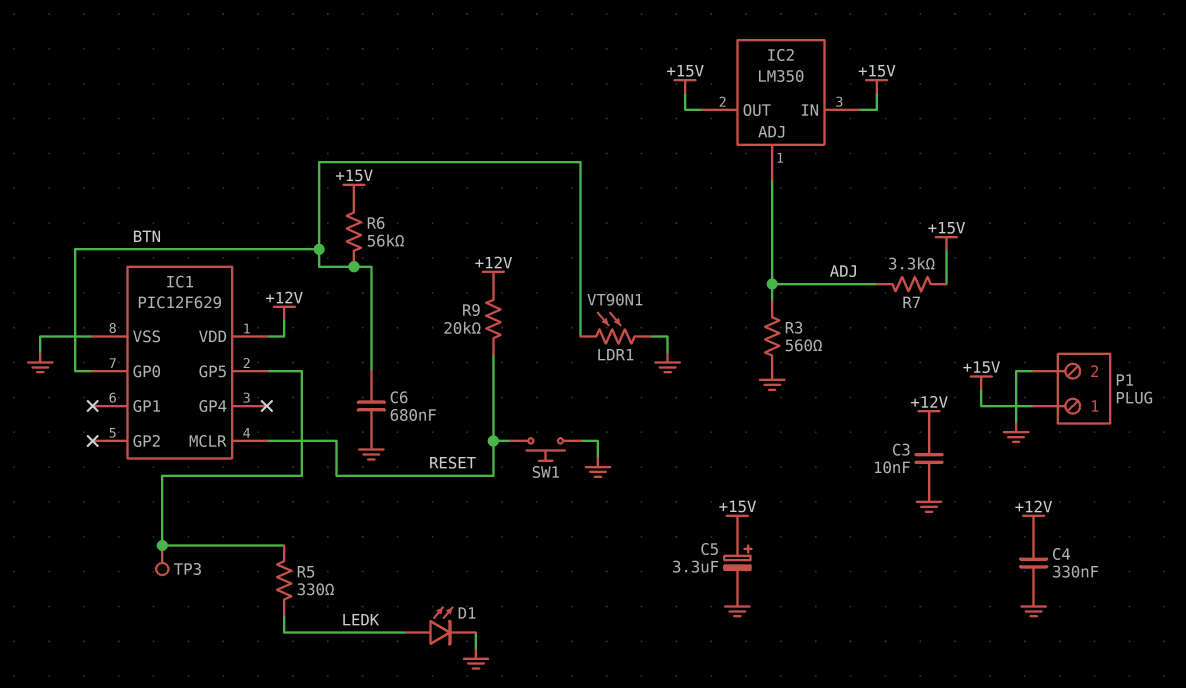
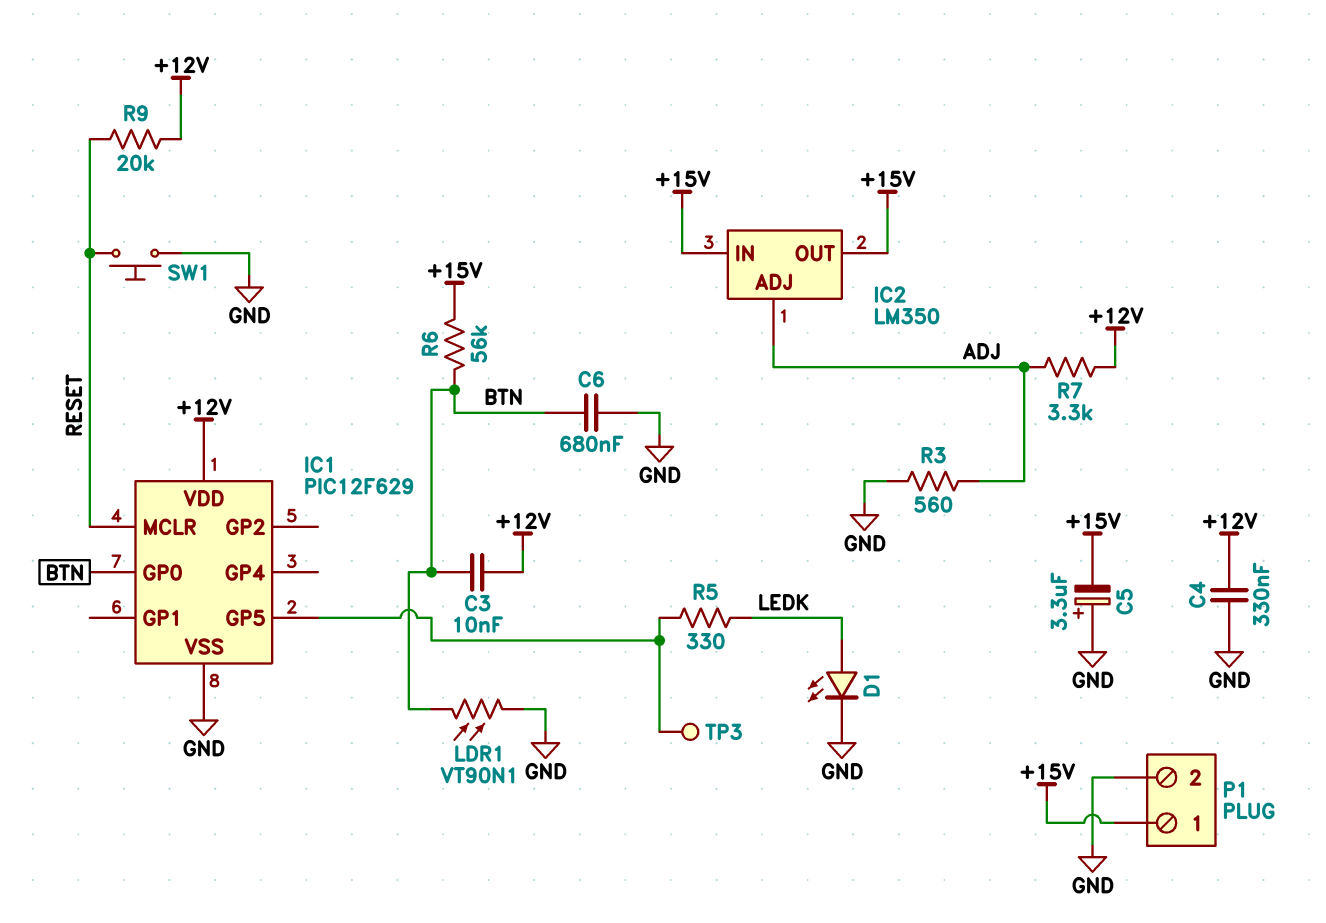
C3: 10nF (+12V, GND) -> 10nF (+12V, BTN)
C5: 3.3uF (plus +15V, minus GND) -> 3.3uF (plus GND, minus +15V)
R7: 3.3k (+15V, ADJ) -> 3.3k (+12V, ADJ)

